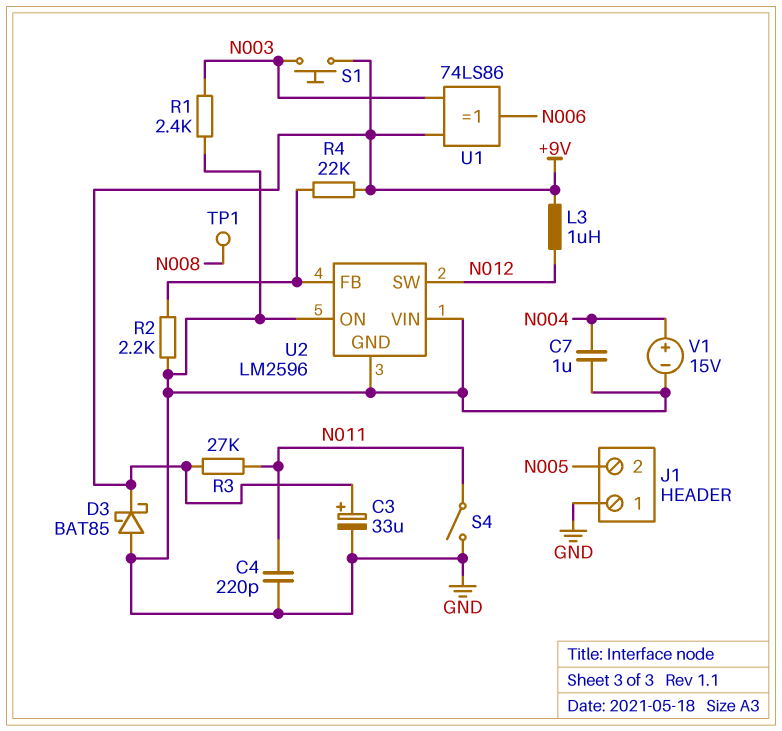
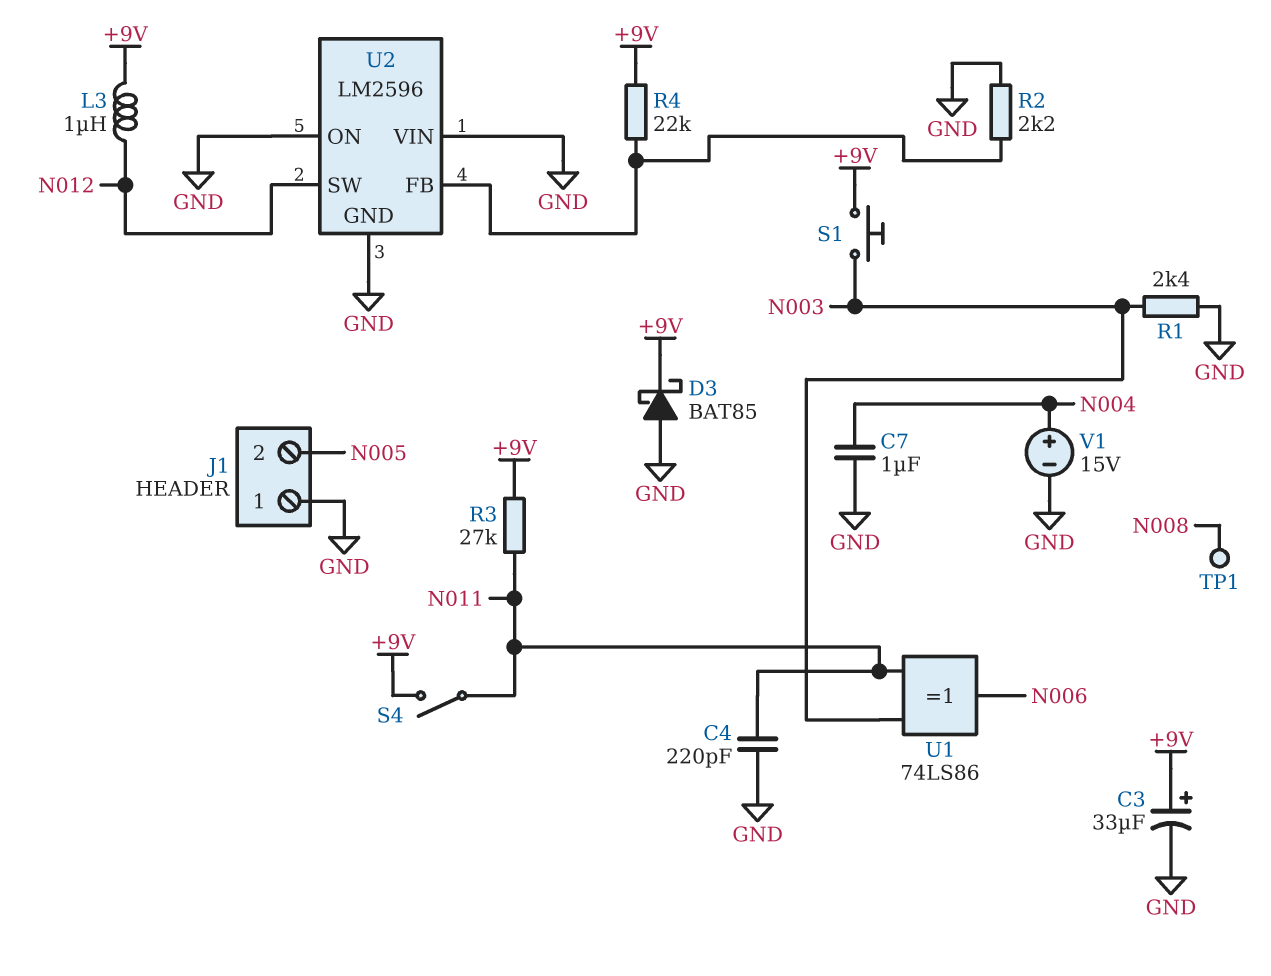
S4: switch (GND, N011) -> switch (+9V, N011)
U1: XOR 74LS86 (in +9V, in N003, out N006) -> XOR 74LS86 (in N003, in N011, out N006)

